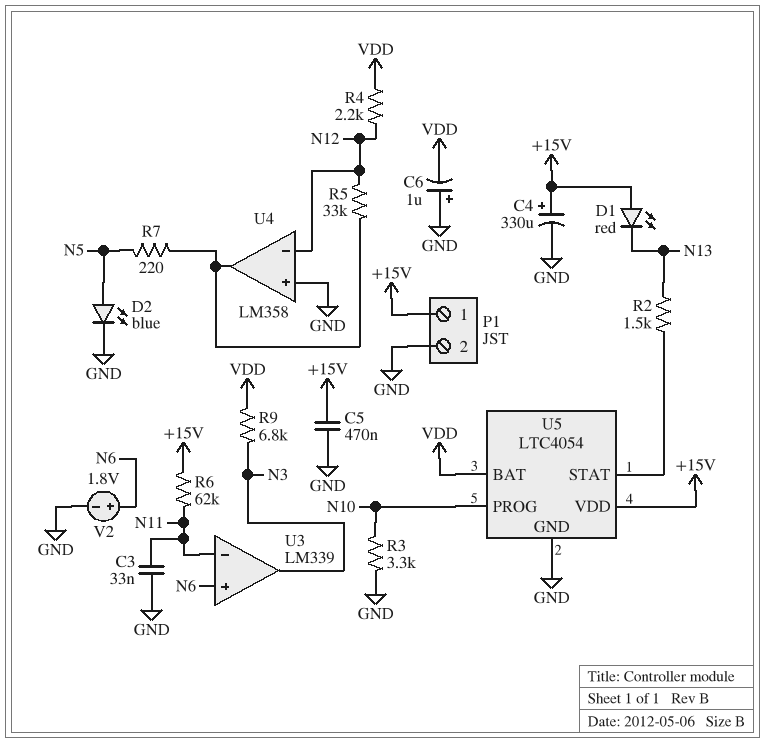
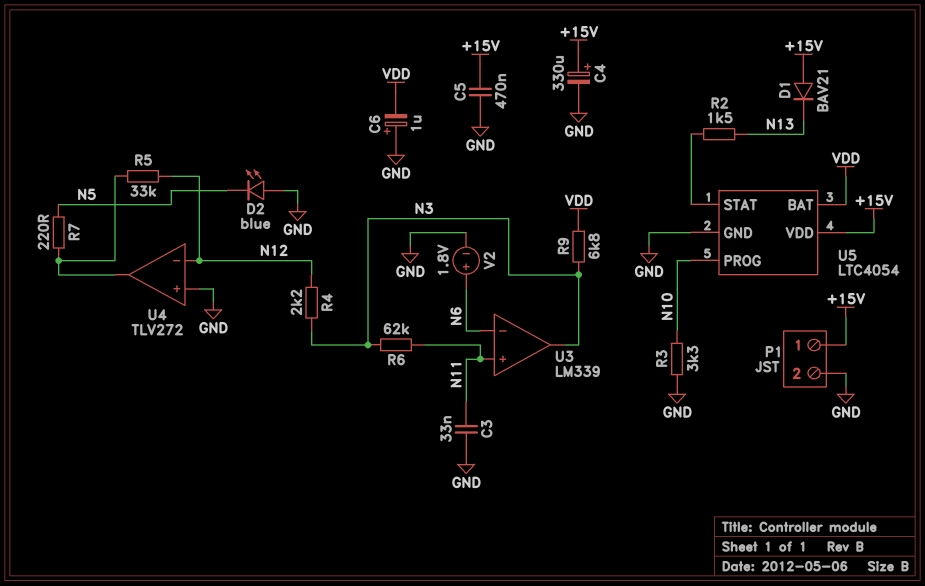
D1: LED red (A +15V, K N13) -> diode BAV21 (A +15V, K N13)
D2: LED blue (A N5, K GND) -> LED blue (A GND, K N5)
R4: 2.2k (N12, VDD) -> 2.2k (N3, N12)
R6: 62k (+15V, N11) -> 62k (N3, N11)
U3 pin in+: N6 -> N11
U3 pin in-: N11 -> N6
U4: LM358 -> TLV272

